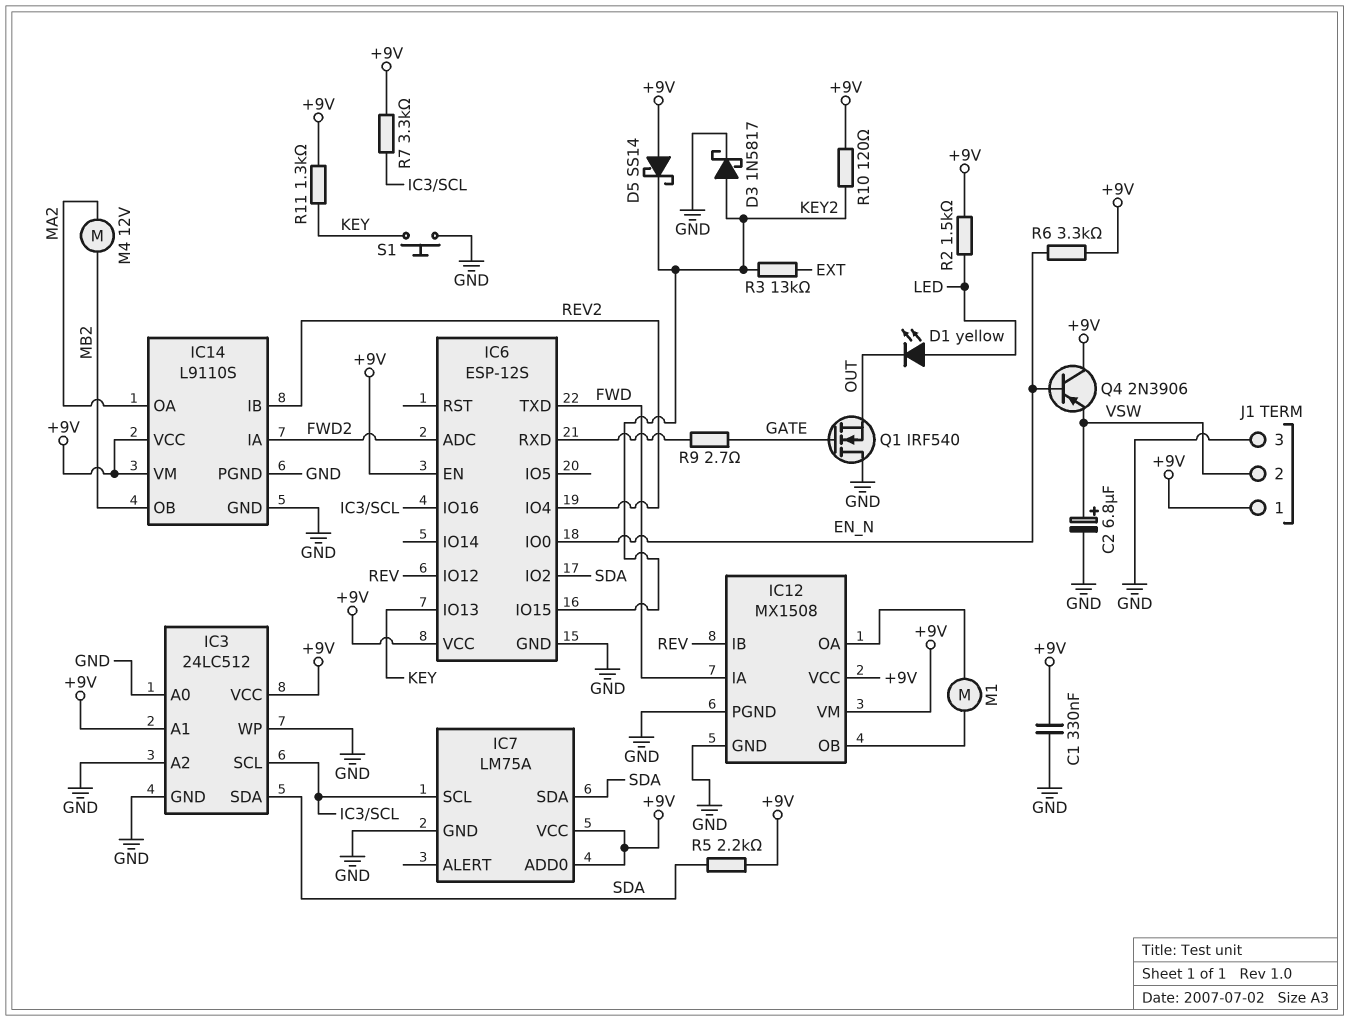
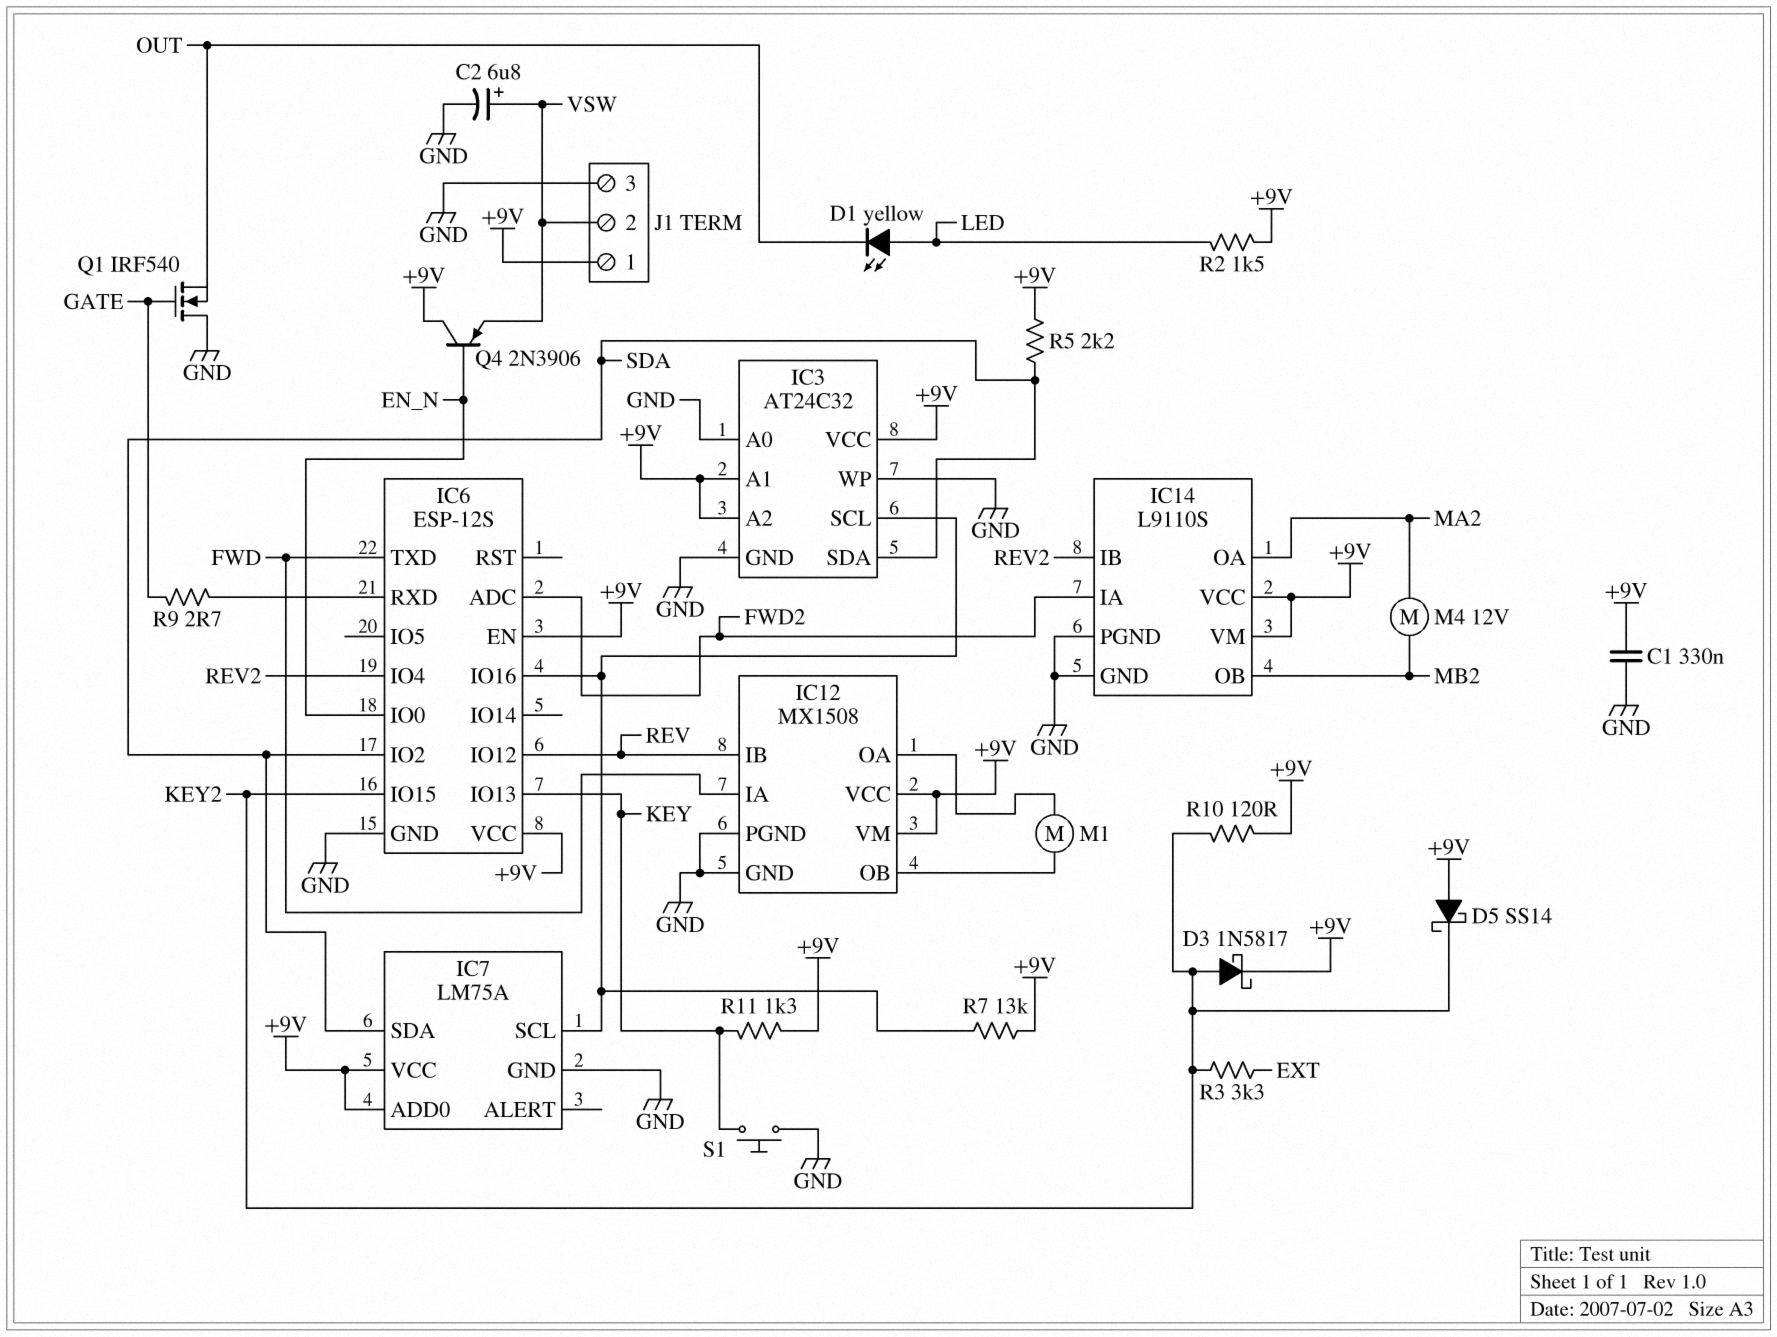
D3: schottky 1N5817 (A KEY2, K GND) -> schottky 1N5817 (A KEY2, K +9V)
IC3: 24LC512 -> AT24C32
IC3 pin A2: GND -> +9V
R3: 13k (EXT, KEY2) -> 3.3k (EXT, KEY2)
R6: 3.3k (+9V, EN_N) -> none
R7: 3.3k (+9V, IC3/SCL) -> 13k (+9V, IC3/SCL)

